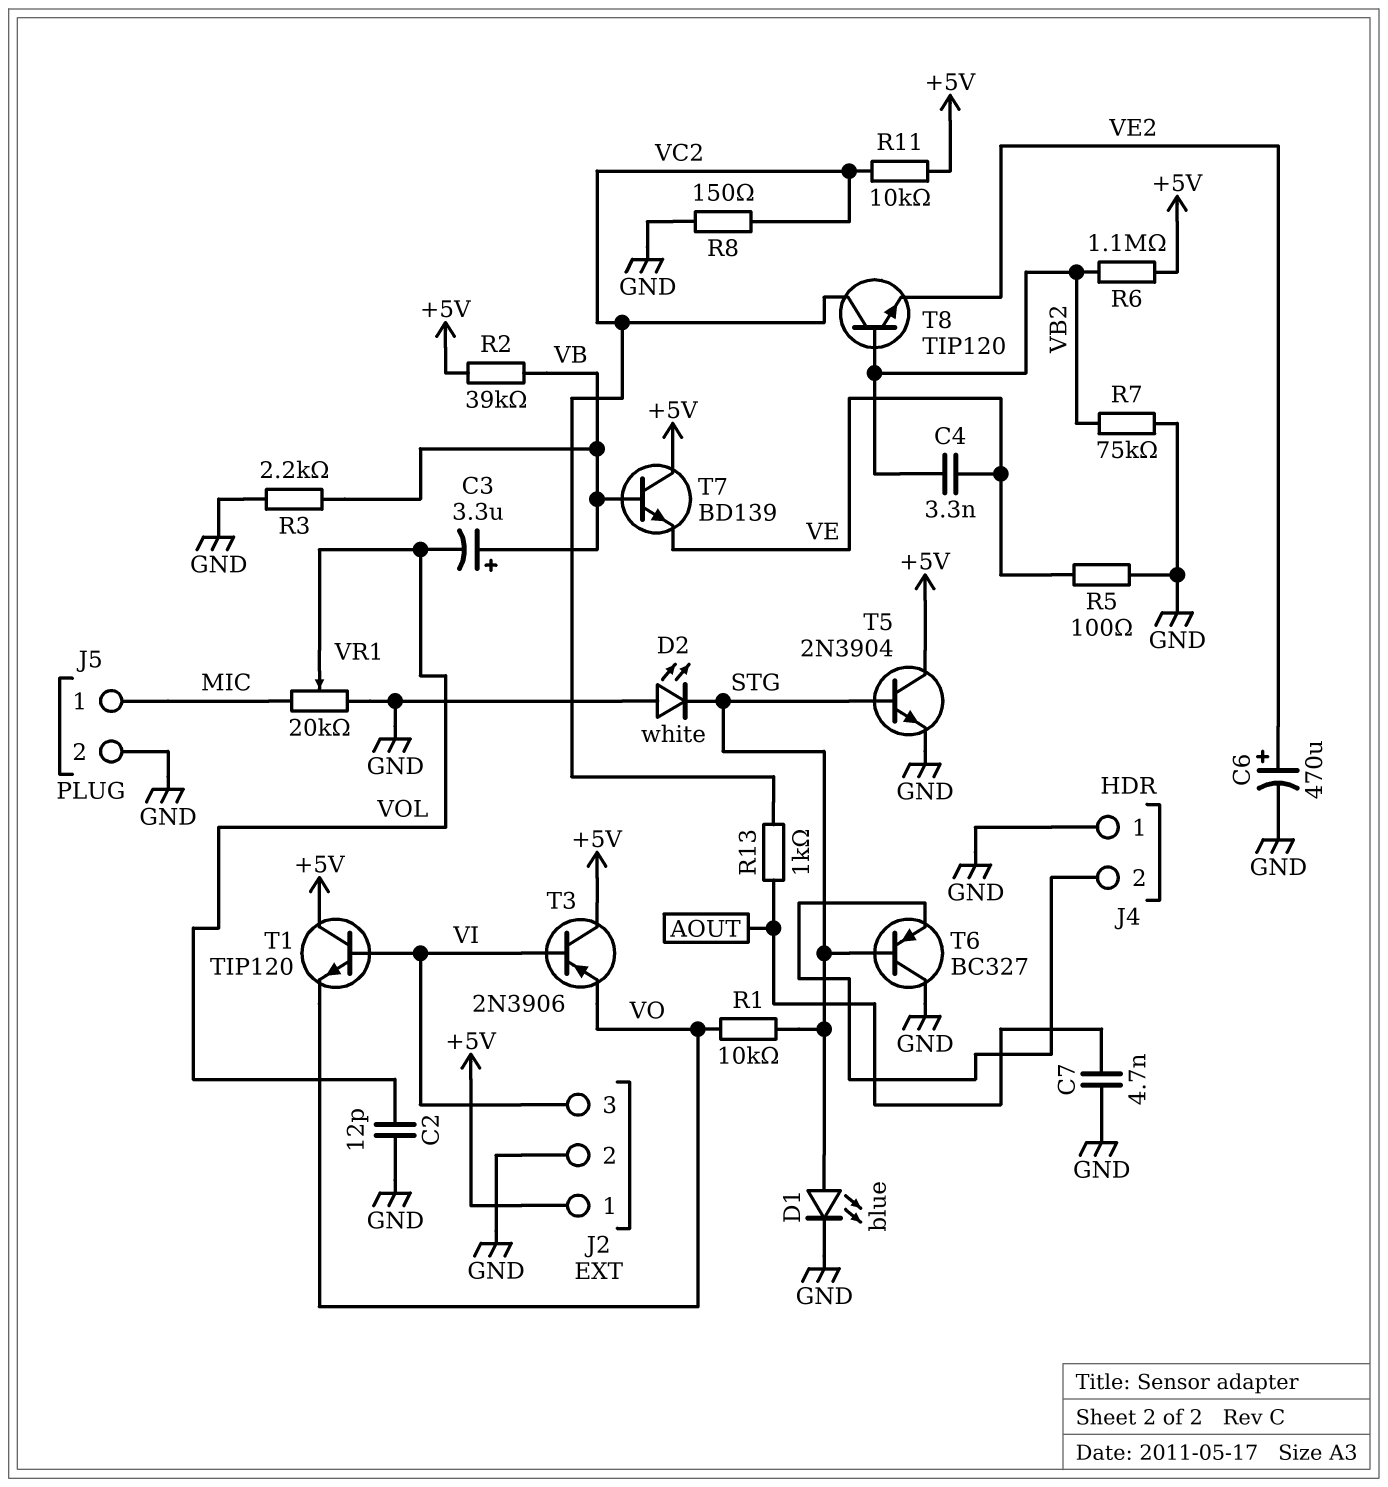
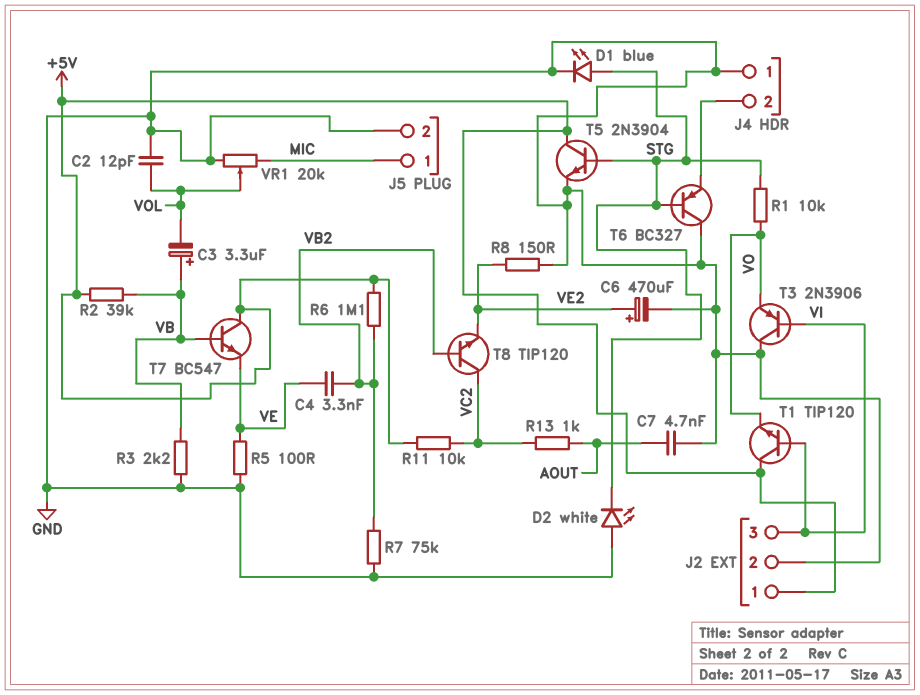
R8: 150 (GND, VC2) -> 150 (GND, VE2)
T3: PNP 2N3906 (B VI, C +5V, E VO) -> PNP 2N3906 (B VI, C GND, E VO)
T7: NPN BD139 (B VB, C +5V, E VE) -> NPN BC547 (B VB, C +5V, E VE)

